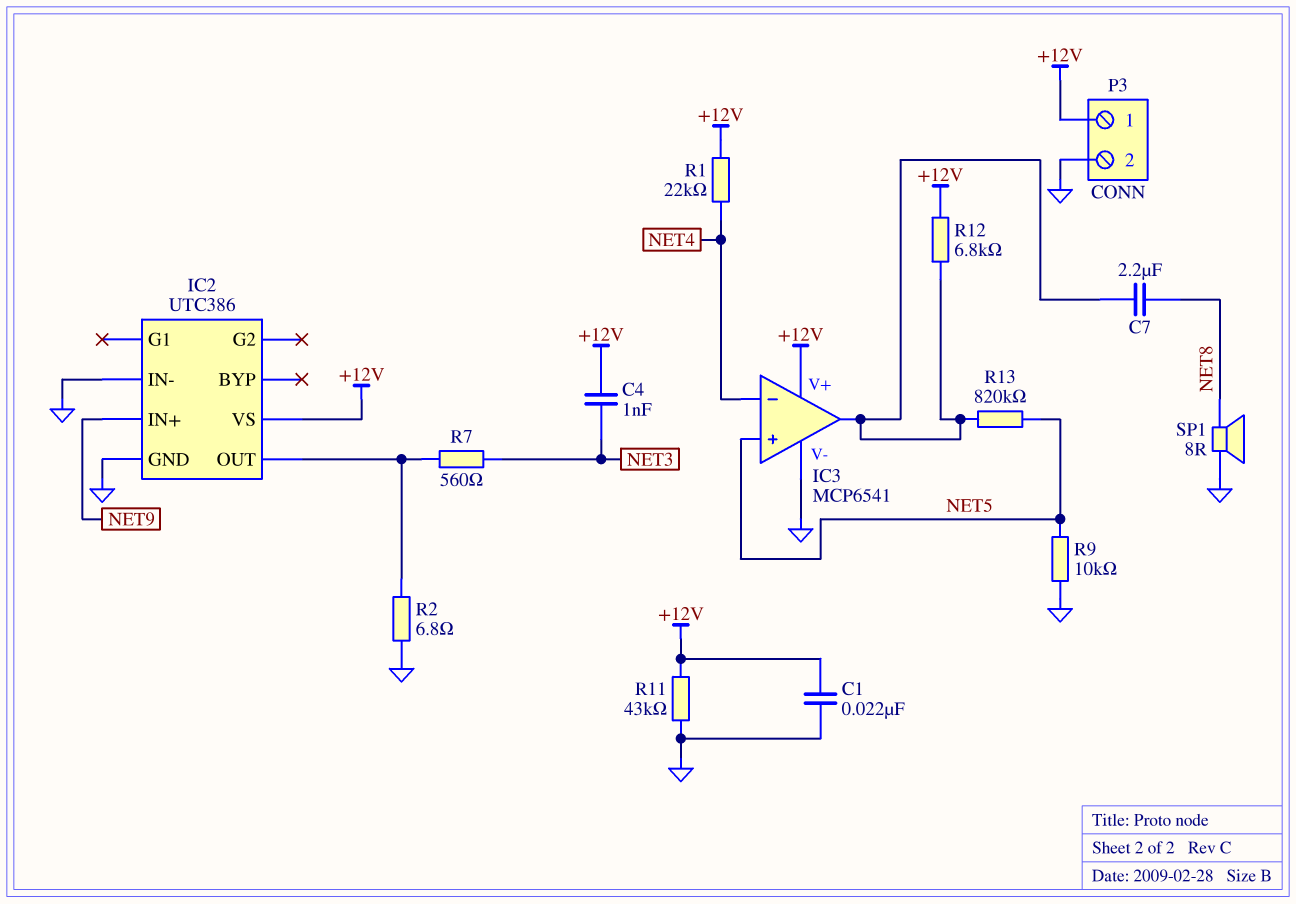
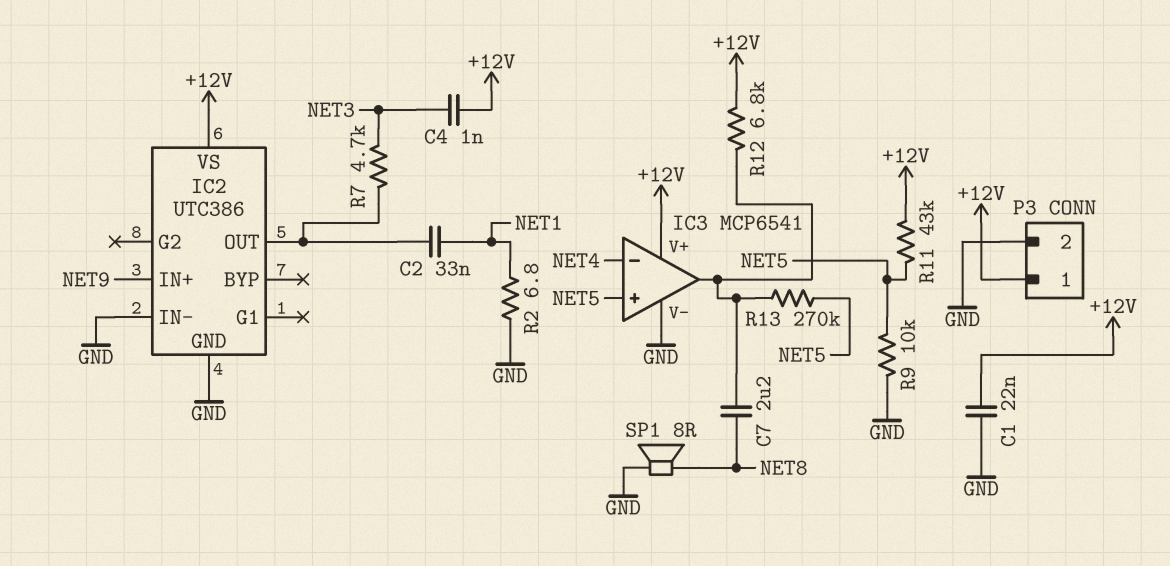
C2: none -> 33nF (IC2/OUT, NET1)
R1: 22k (+12V, NET4) -> none
R2: 6.8 (GND, IC2/OUT) -> 6.8 (GND, NET1)
R7: 560 (IC2/OUT, NET3) -> 4.7k (IC2/OUT, NET3)
R11: 43k (+12V, GND) -> 43k (+12V, NET5)
R13: 820k (IC3/out, NET5) -> 270k (IC3/out, NET5)

